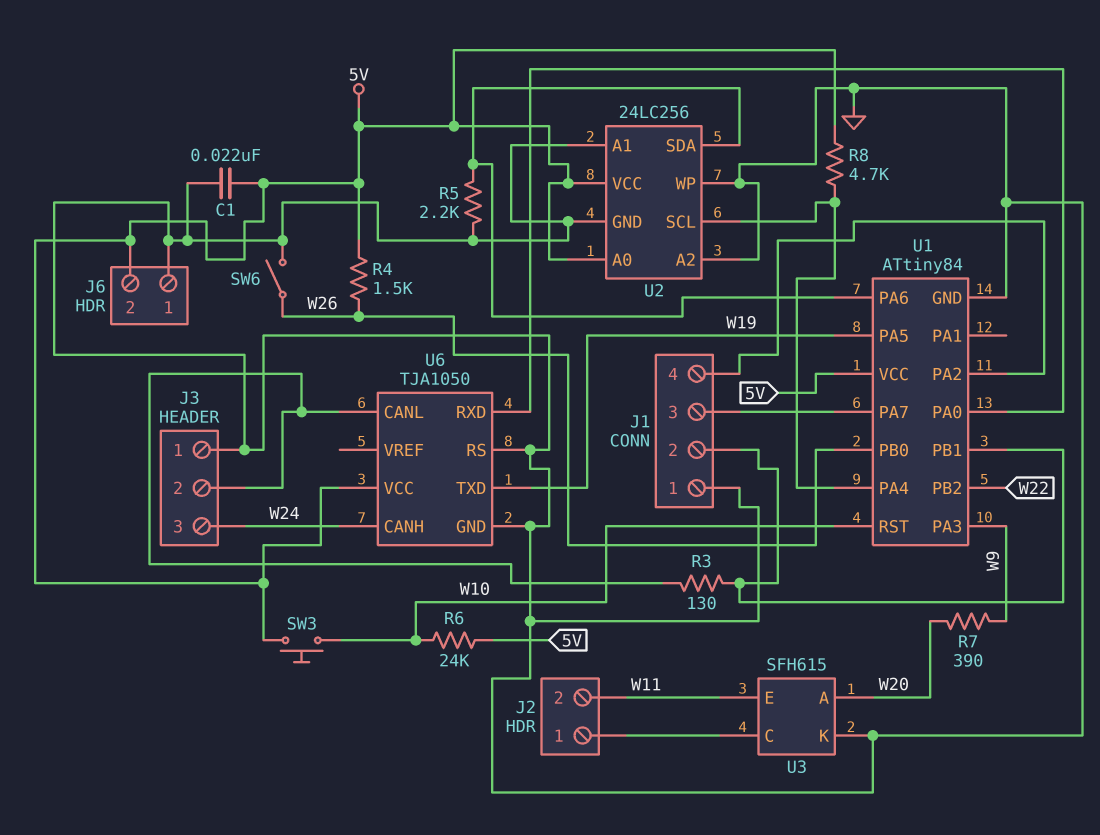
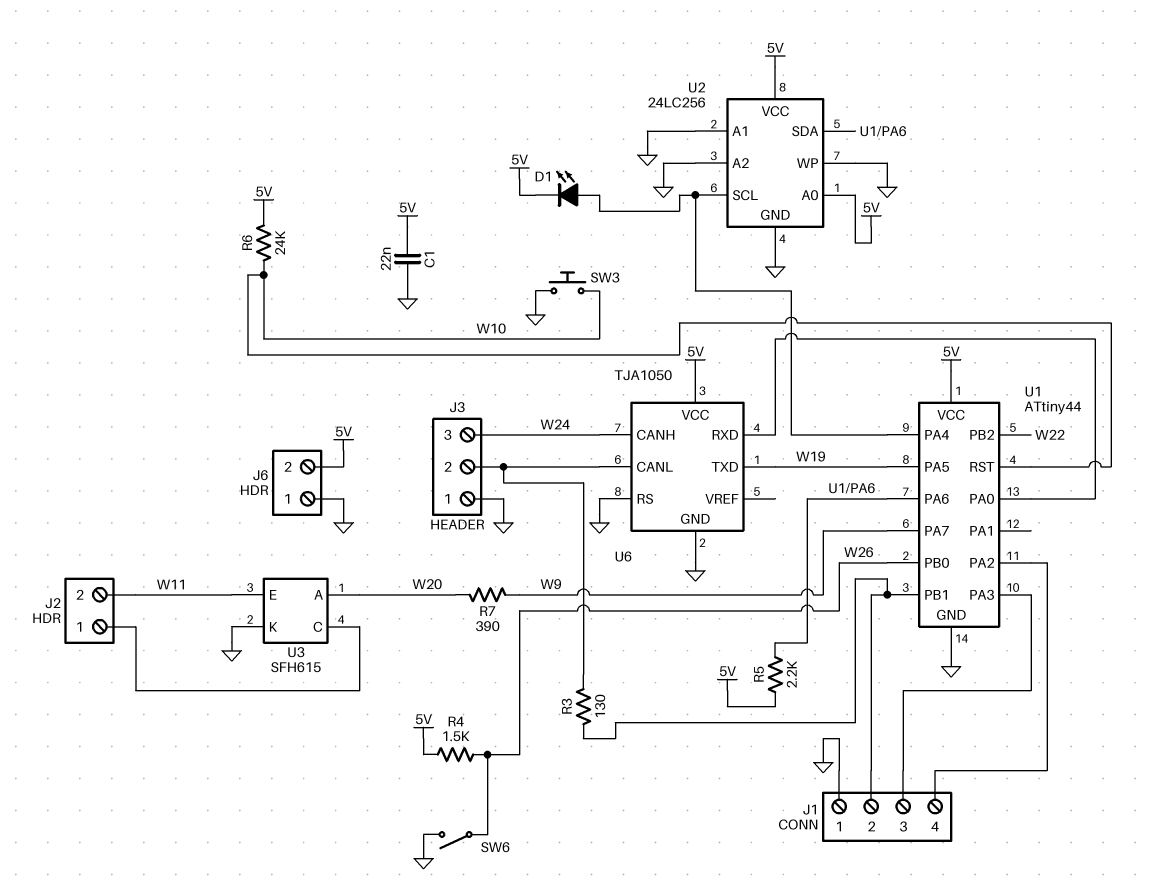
D1: none -> LED (A U1/PA4, K 5V)
R5: 2.2k (GND, U1/PA6) -> 2.2k (5V, U1/PA6)
R8: 4.7k (5V, U1/PA4) -> none
SW3: button (5V, W10) -> button (GND, W10)
U1: ATtiny84 -> ATtiny44
U1 pin PA3: W9 -> J1/3
U1 pin PA7: J1/3 -> W9

